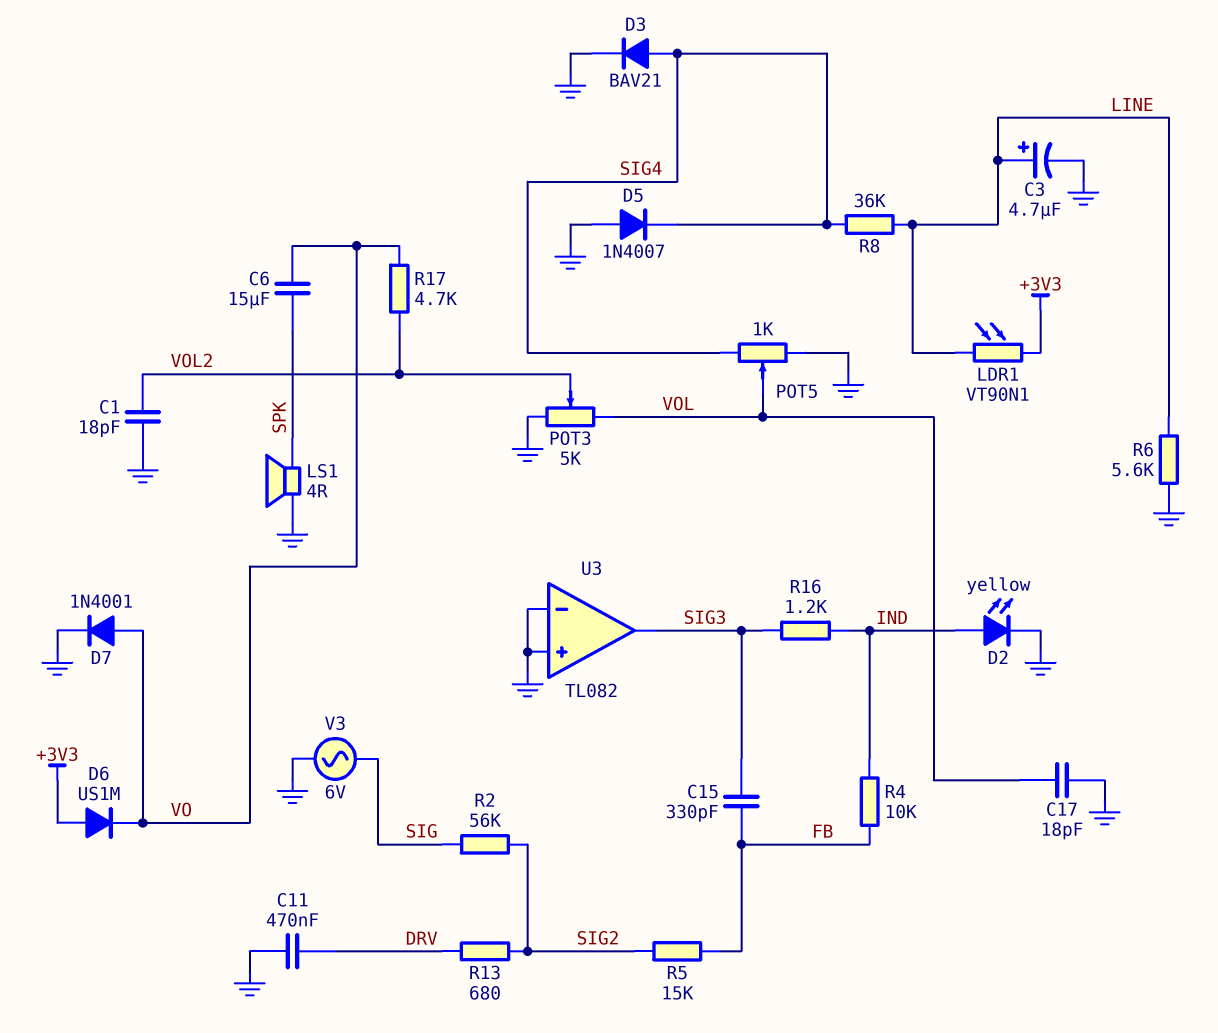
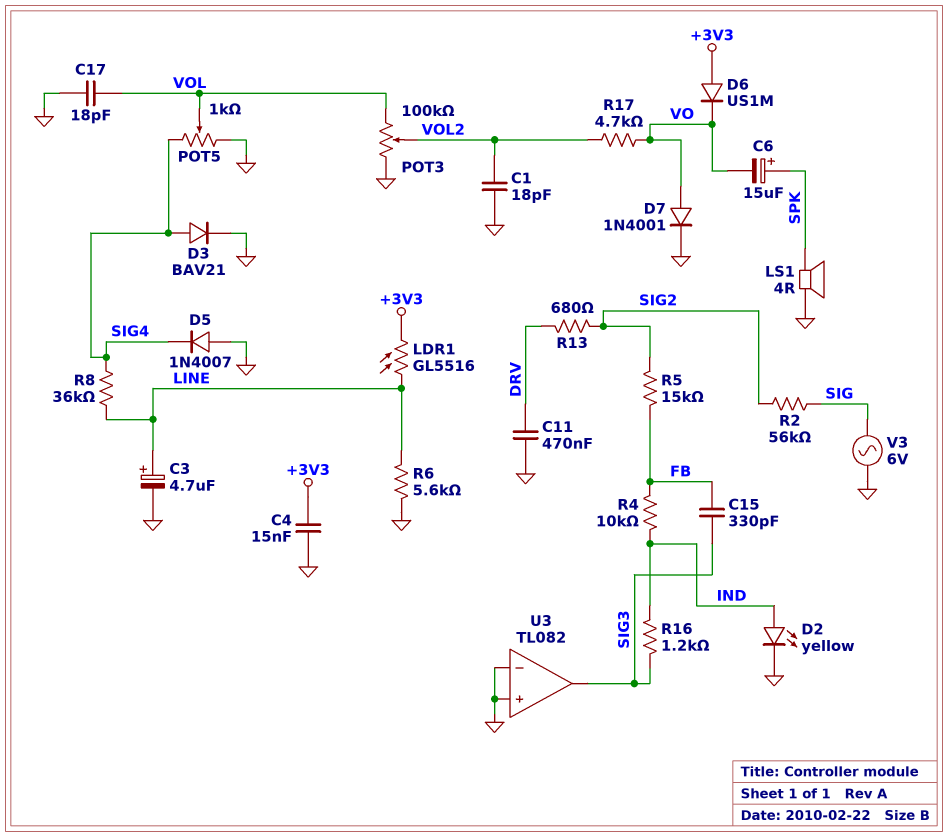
C4: none -> 15nF (+3V3, GND)
C6: 15uF (SPK, VO) -> 15uF (plus SPK, minus VO)
LDR1: VT90N1 (+3V3, LINE) -> GL5516 (+3V3, LINE)
POT3: 5k (GND, VOL, wiper VOL2) -> 100k (GND, VOL, wiper VOL2)

